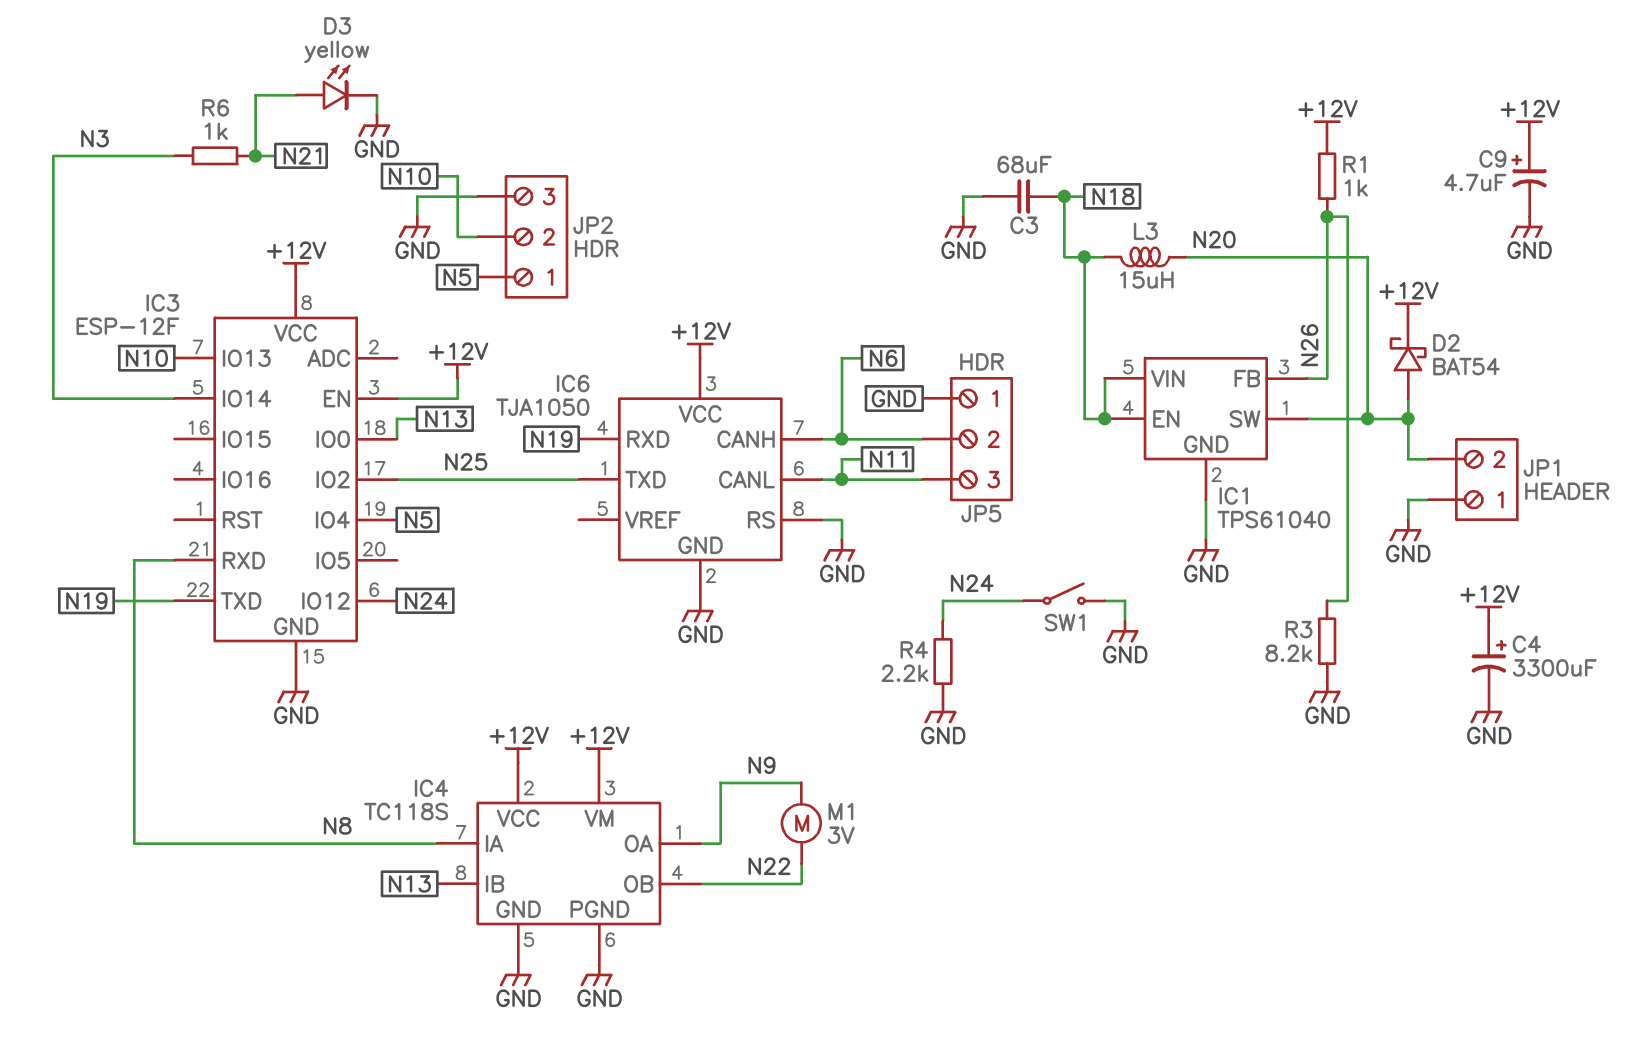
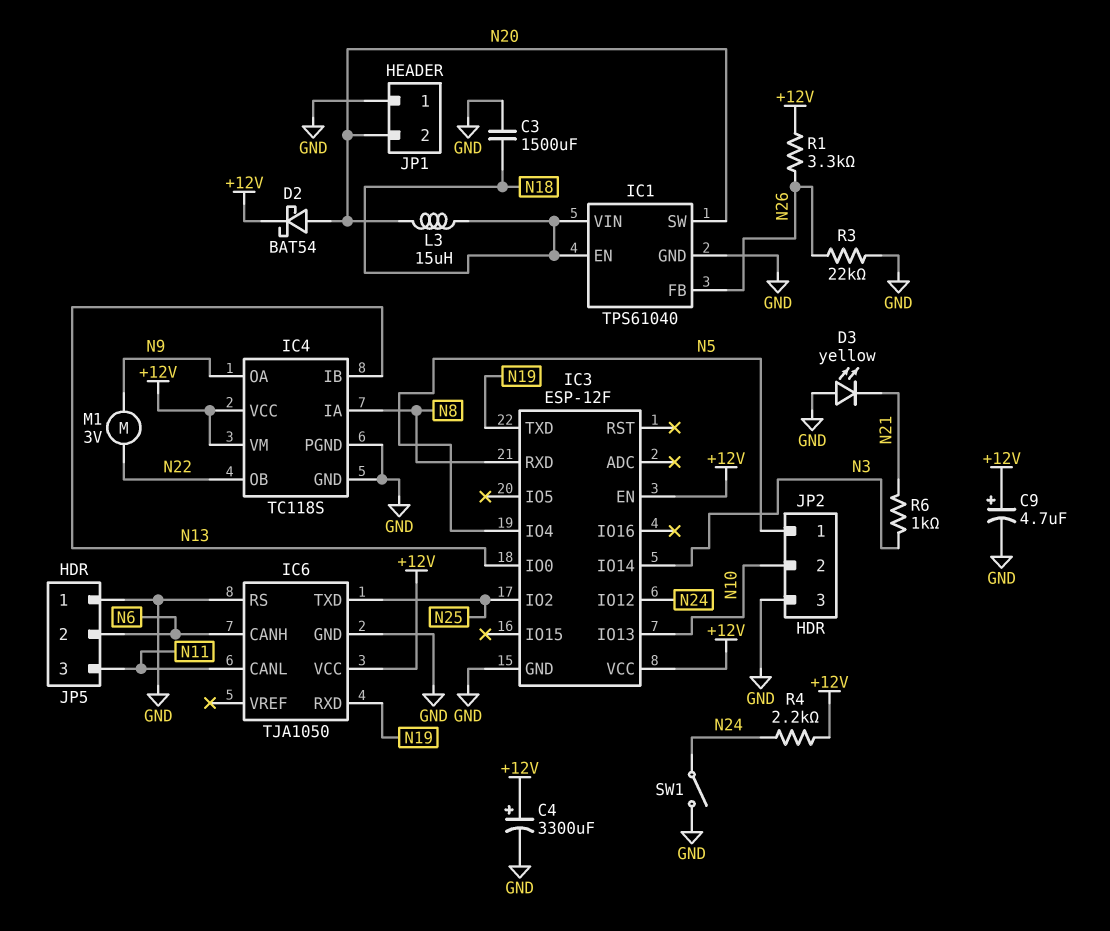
C3: 68uF (GND, N18) -> 1500uF (GND, N18)
D3: LED yellow (A N21, K GND) -> LED yellow (A GND, K N21)
R1: 1k (+12V, N26) -> 3.3k (+12V, N26)
R3: 8.2k (GND, N26) -> 22k (GND, N26)
R4: 2.2k (GND, N24) -> 2.2k (+12V, N24)

